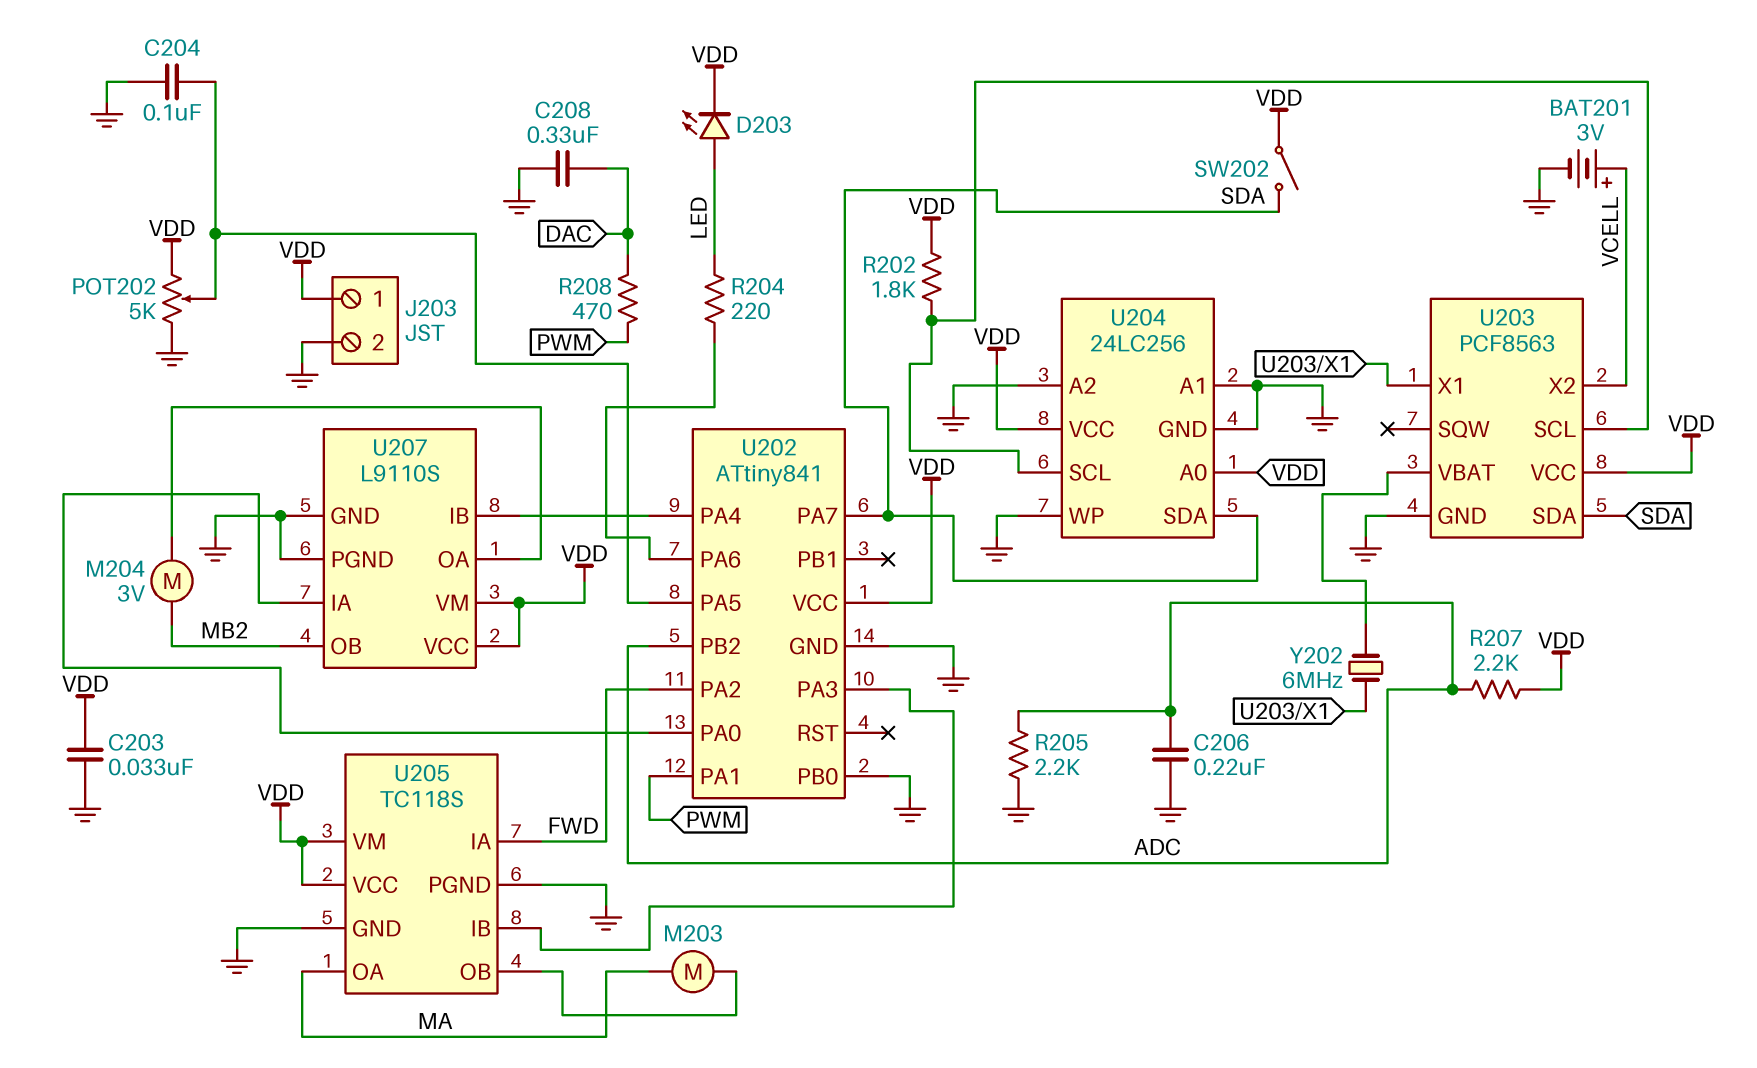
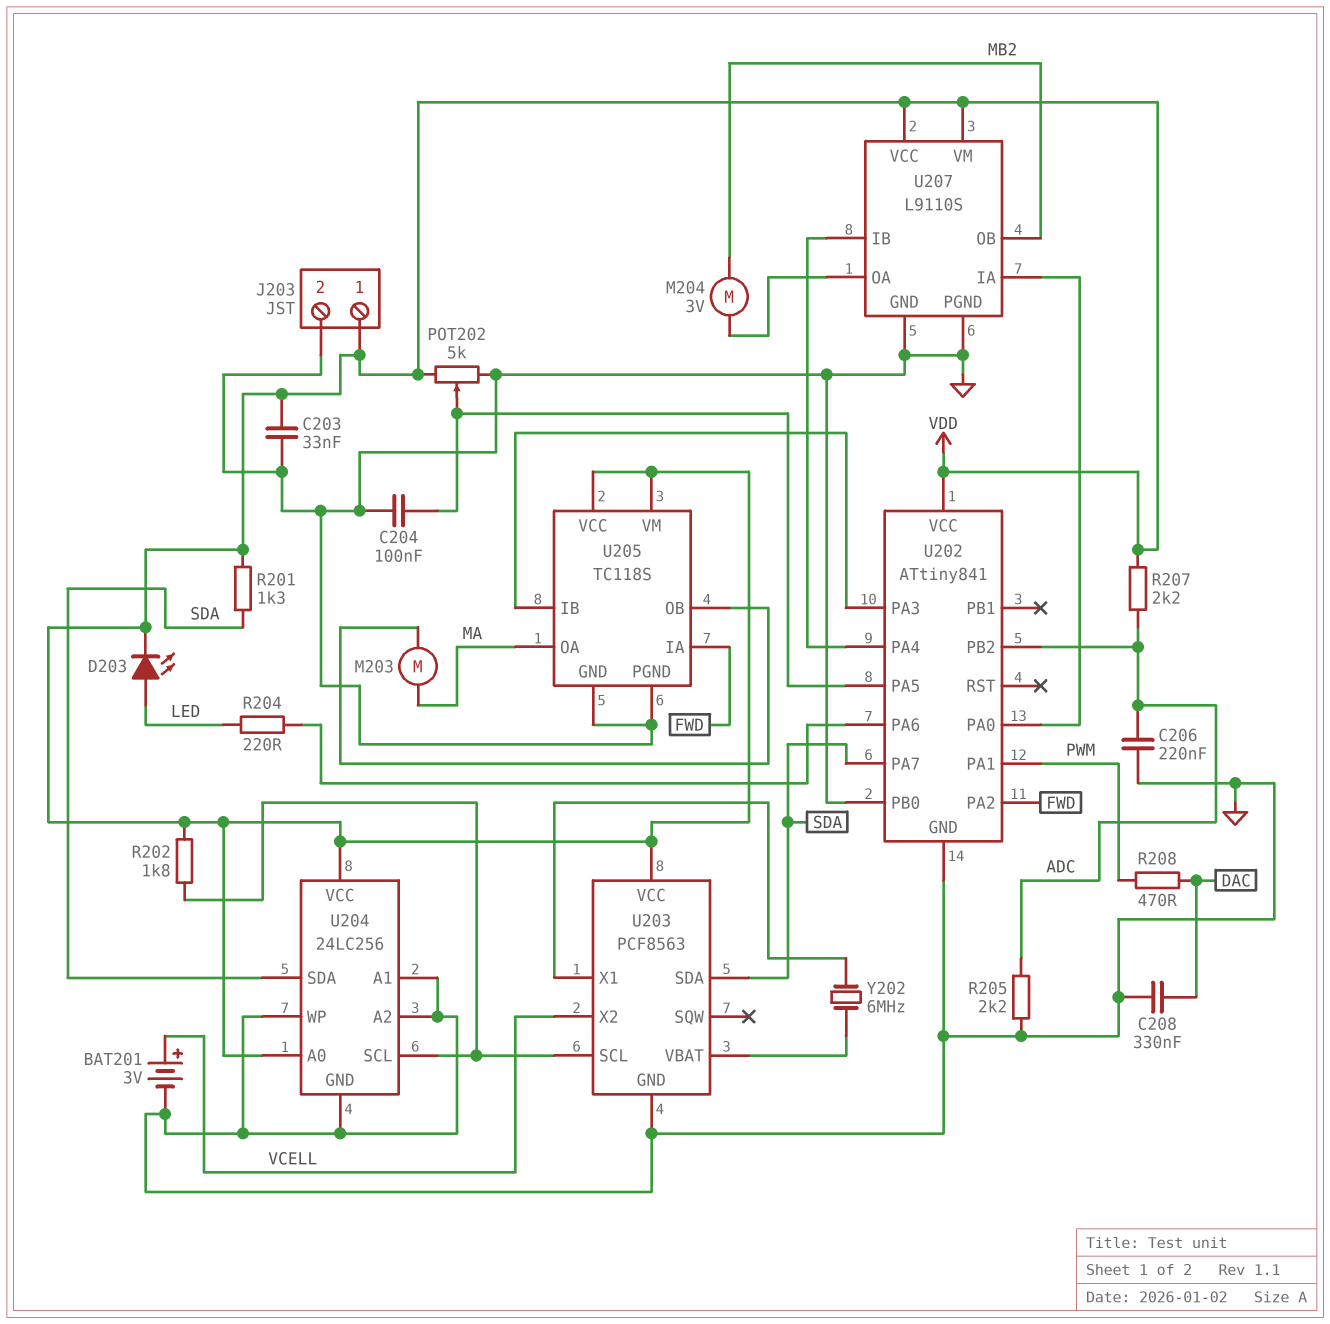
R201: none -> 1.3k (SDA, VDD)
SW202: switch (SDA, VDD) -> none

